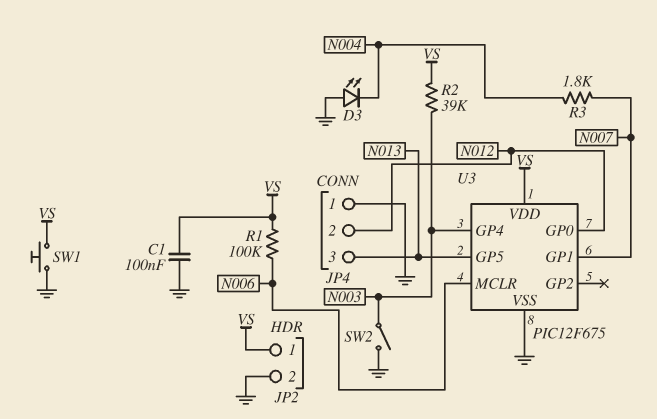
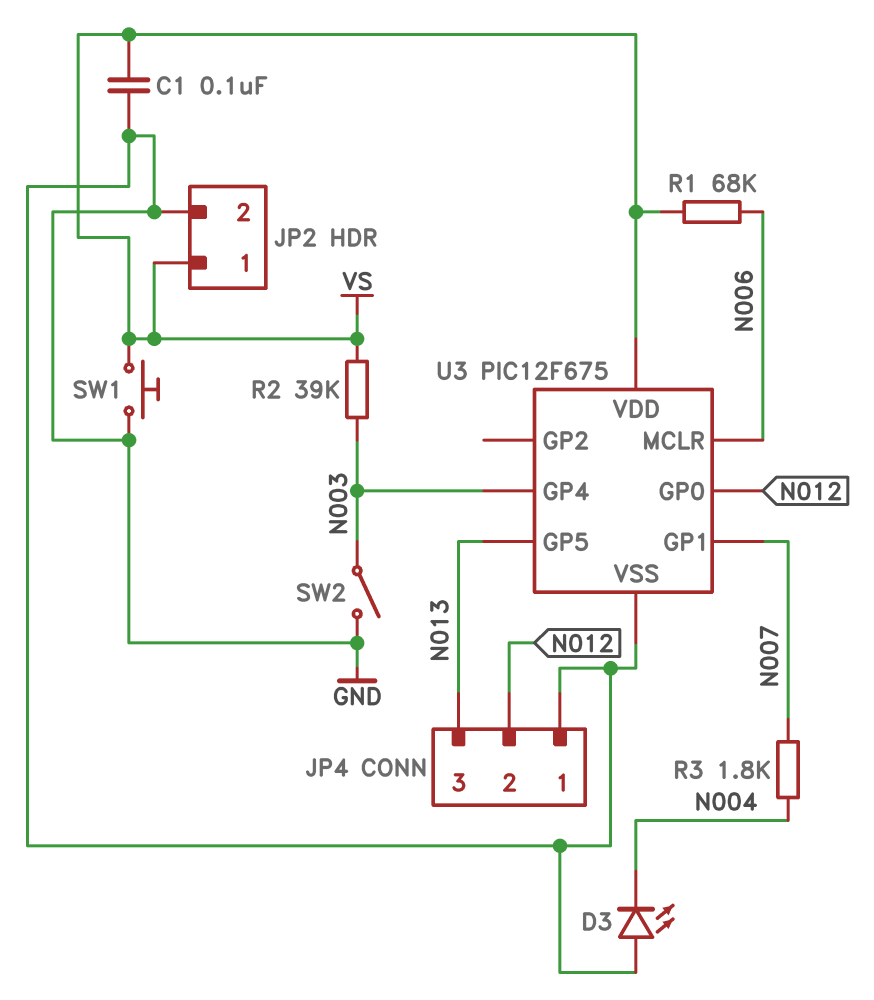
R1: 100k (N006, VS) -> 68k (N006, VS)

